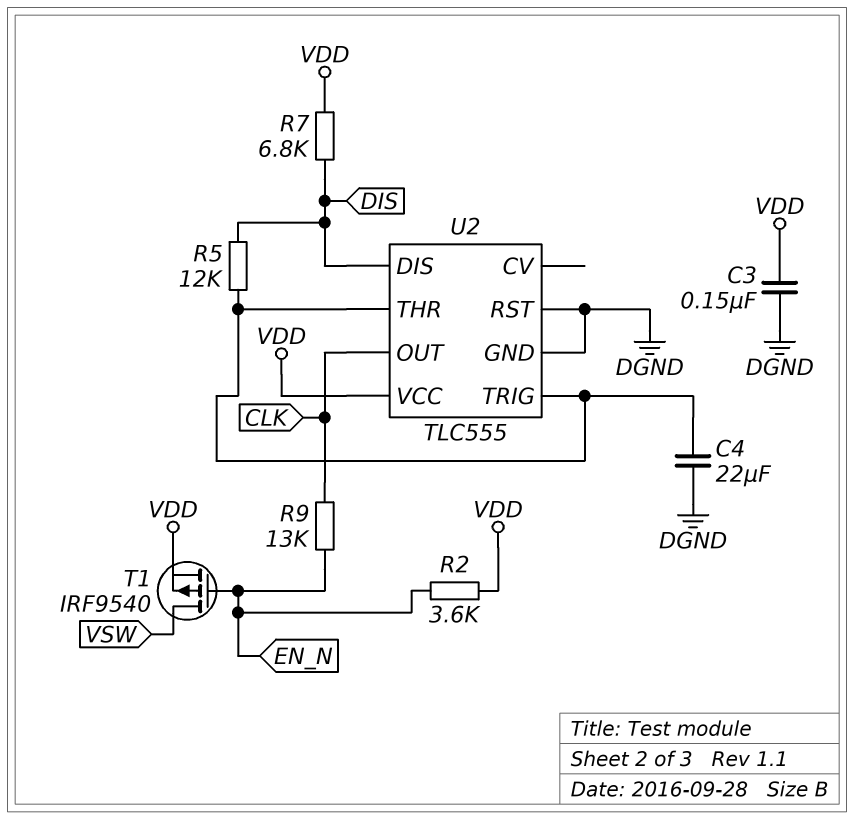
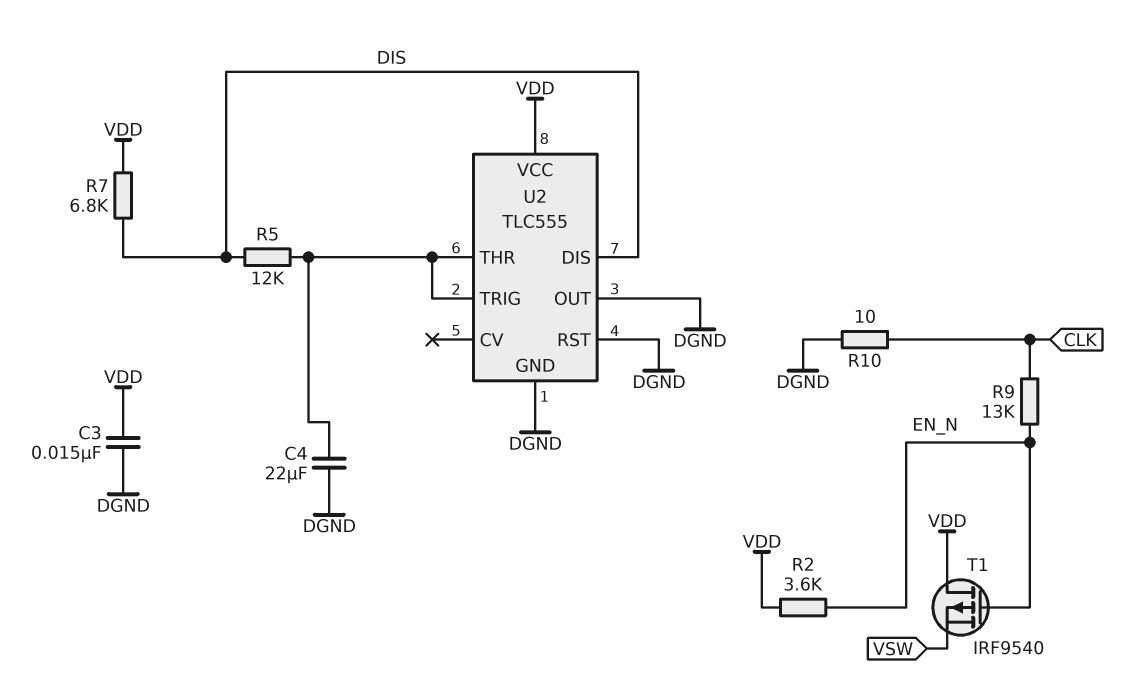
C3: 150nF (DGND, VDD) -> 15nF (DGND, VDD)
R10: none -> 10 (CLK, DGND)
T1: PMOS IRF9540 (G EN_N, D VSW, S VDD) -> PMOS IRF9540 (G EN_N, D VDD, S VSW)
U2 pin OUT: CLK -> DGND

